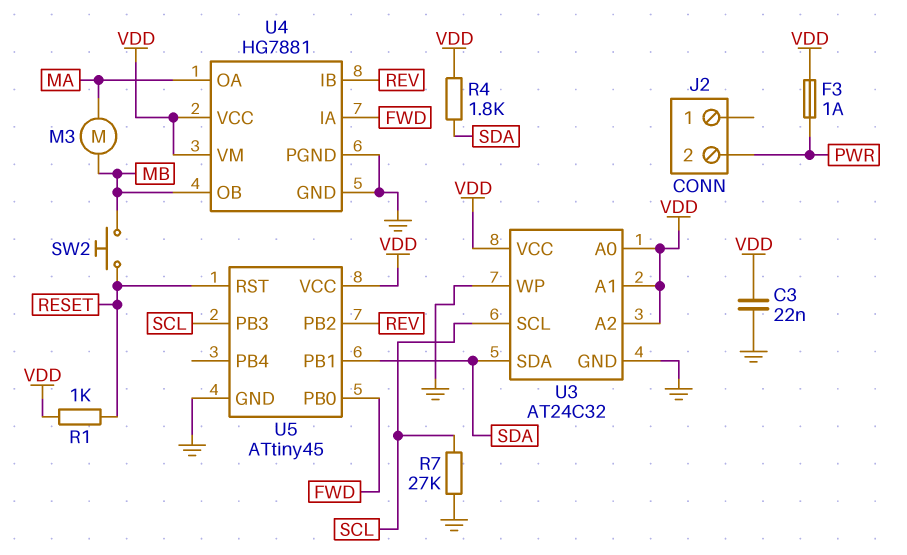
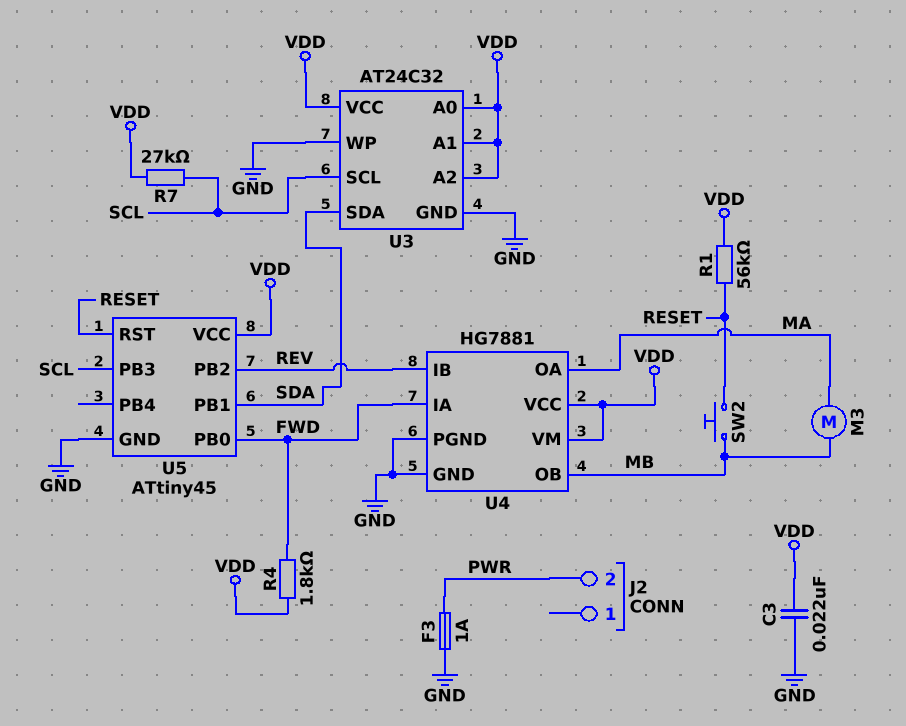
F3: 1A (PWR, VDD) -> 1A (GND, PWR)
R1: 1k (RESET, VDD) -> 56k (RESET, VDD)
R4: 1.8k (SDA, VDD) -> 1.8k (FWD, VDD)
R7: 27k (GND, SCL) -> 27k (SCL, VDD)

